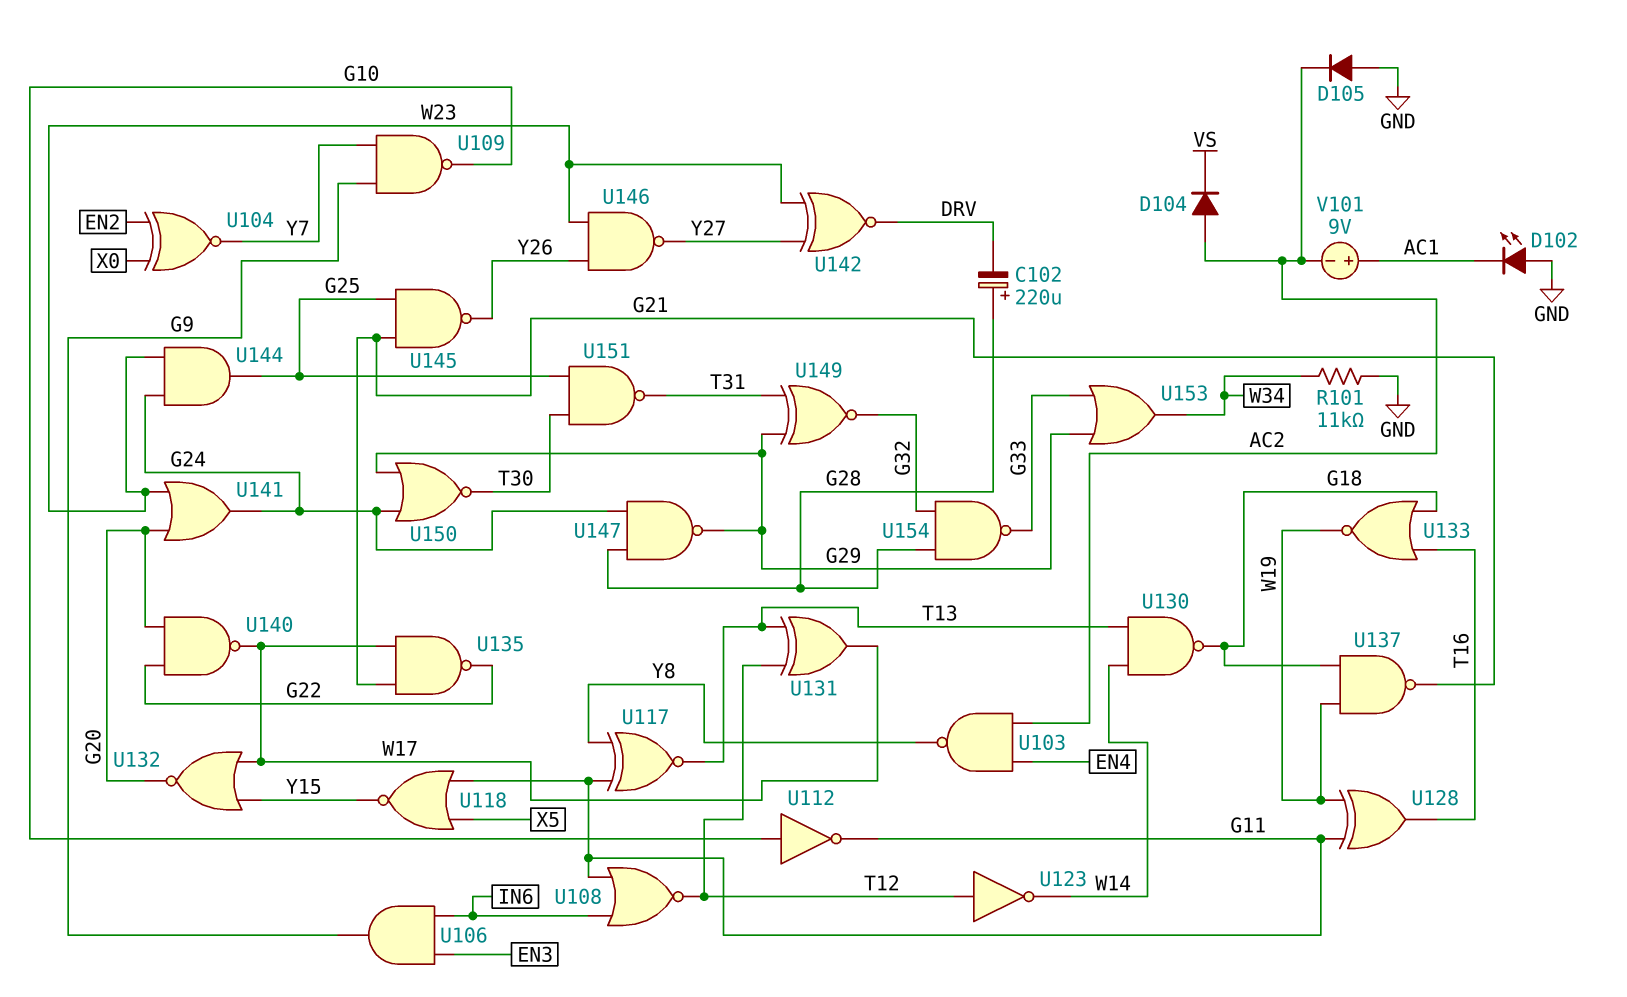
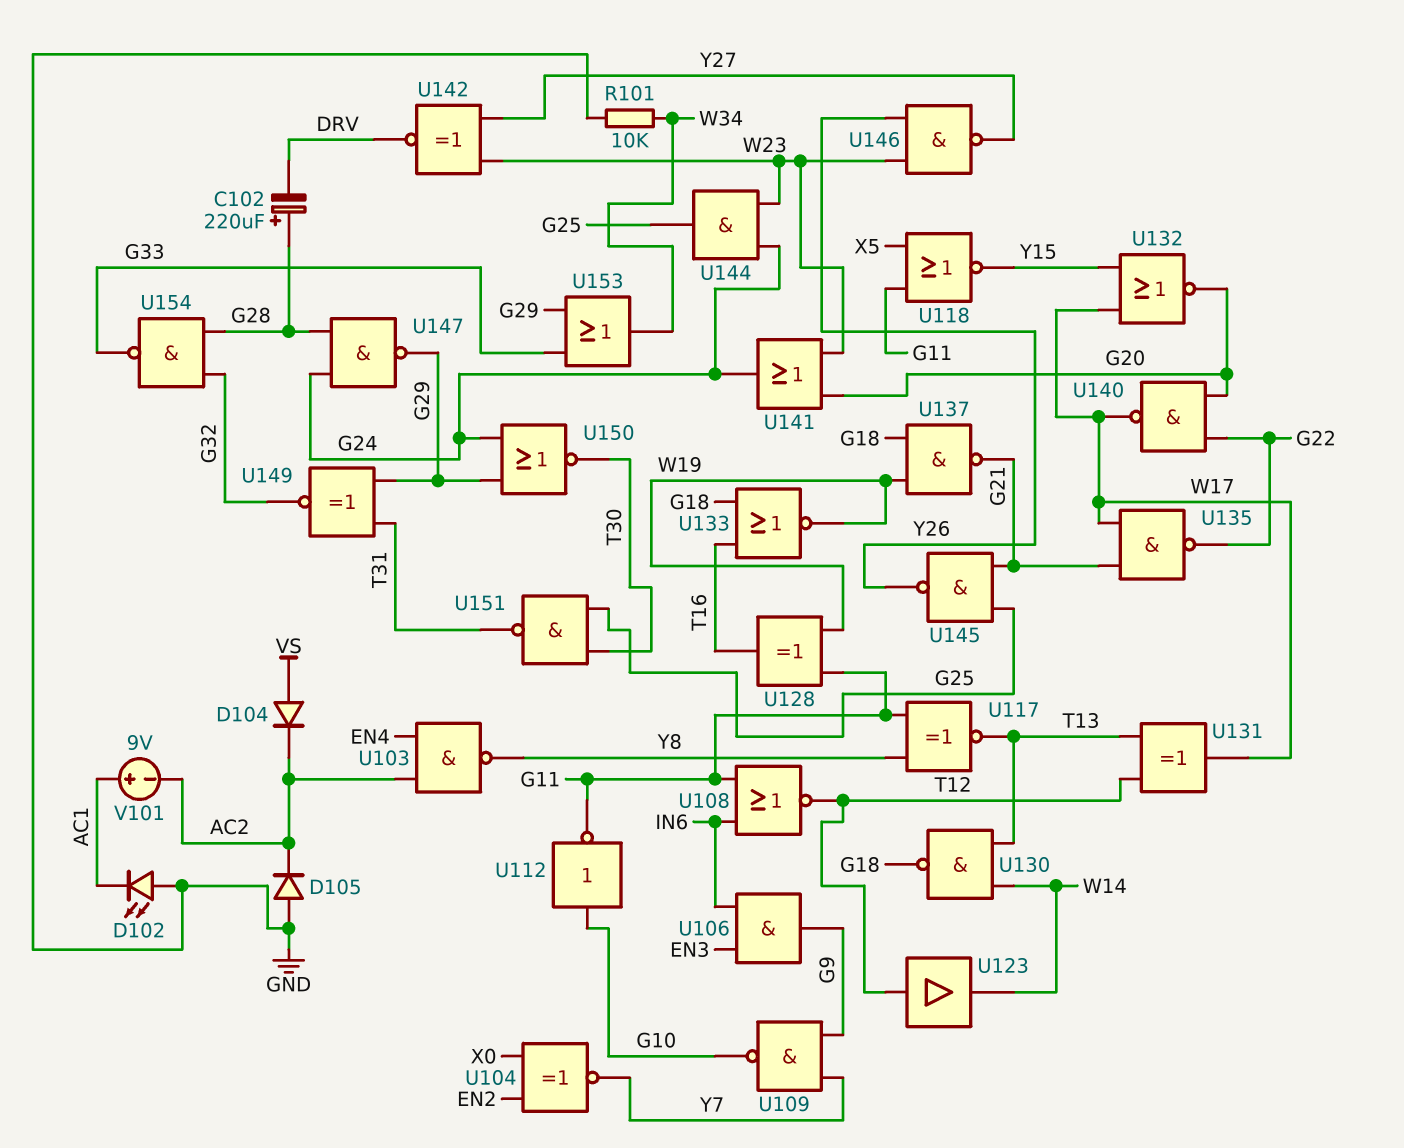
D104: diode (A AC2, K VS) -> diode (A VS, K AC2)
R101: 11k (GND, W34) -> 10k (GND, W34)
U123: NOT (in T12, out W14) -> buffer (in T12, out W14)

